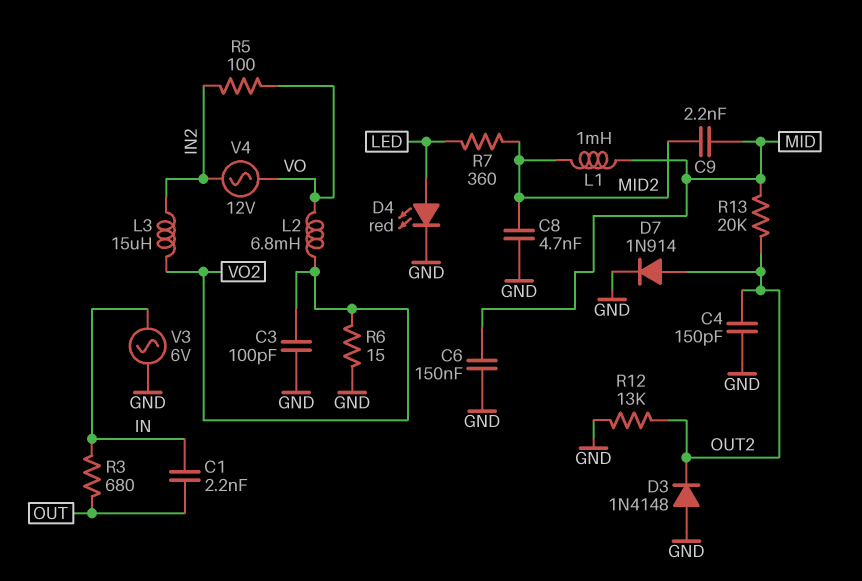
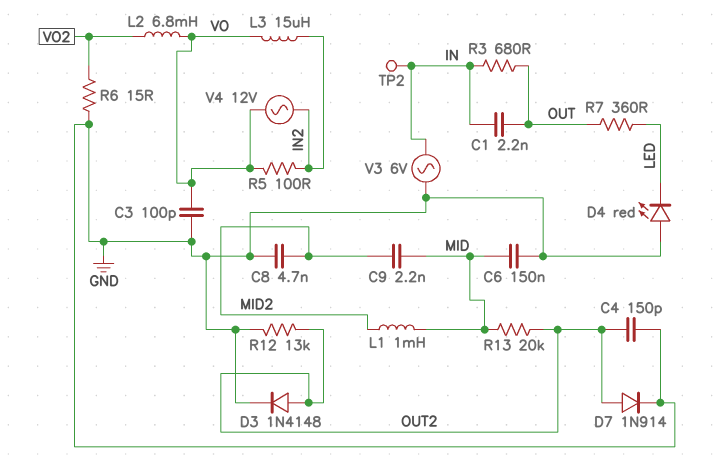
C3: 100pF (GND, VO2) -> 100pF (GND, VO)
D3: diode 1N4148 (A GND, K OUT2) -> diode 1N4148 (A OUT2, K GND)
D4: LED red (A LED, K GND) -> LED red (A GND, K LED)
L3: 15uH (IN2, VO2) -> 15uH (IN2, VO)
R7: 360 (LED, MID2) -> 360 (LED, OUT)
TP2: none -> test point (IN)

